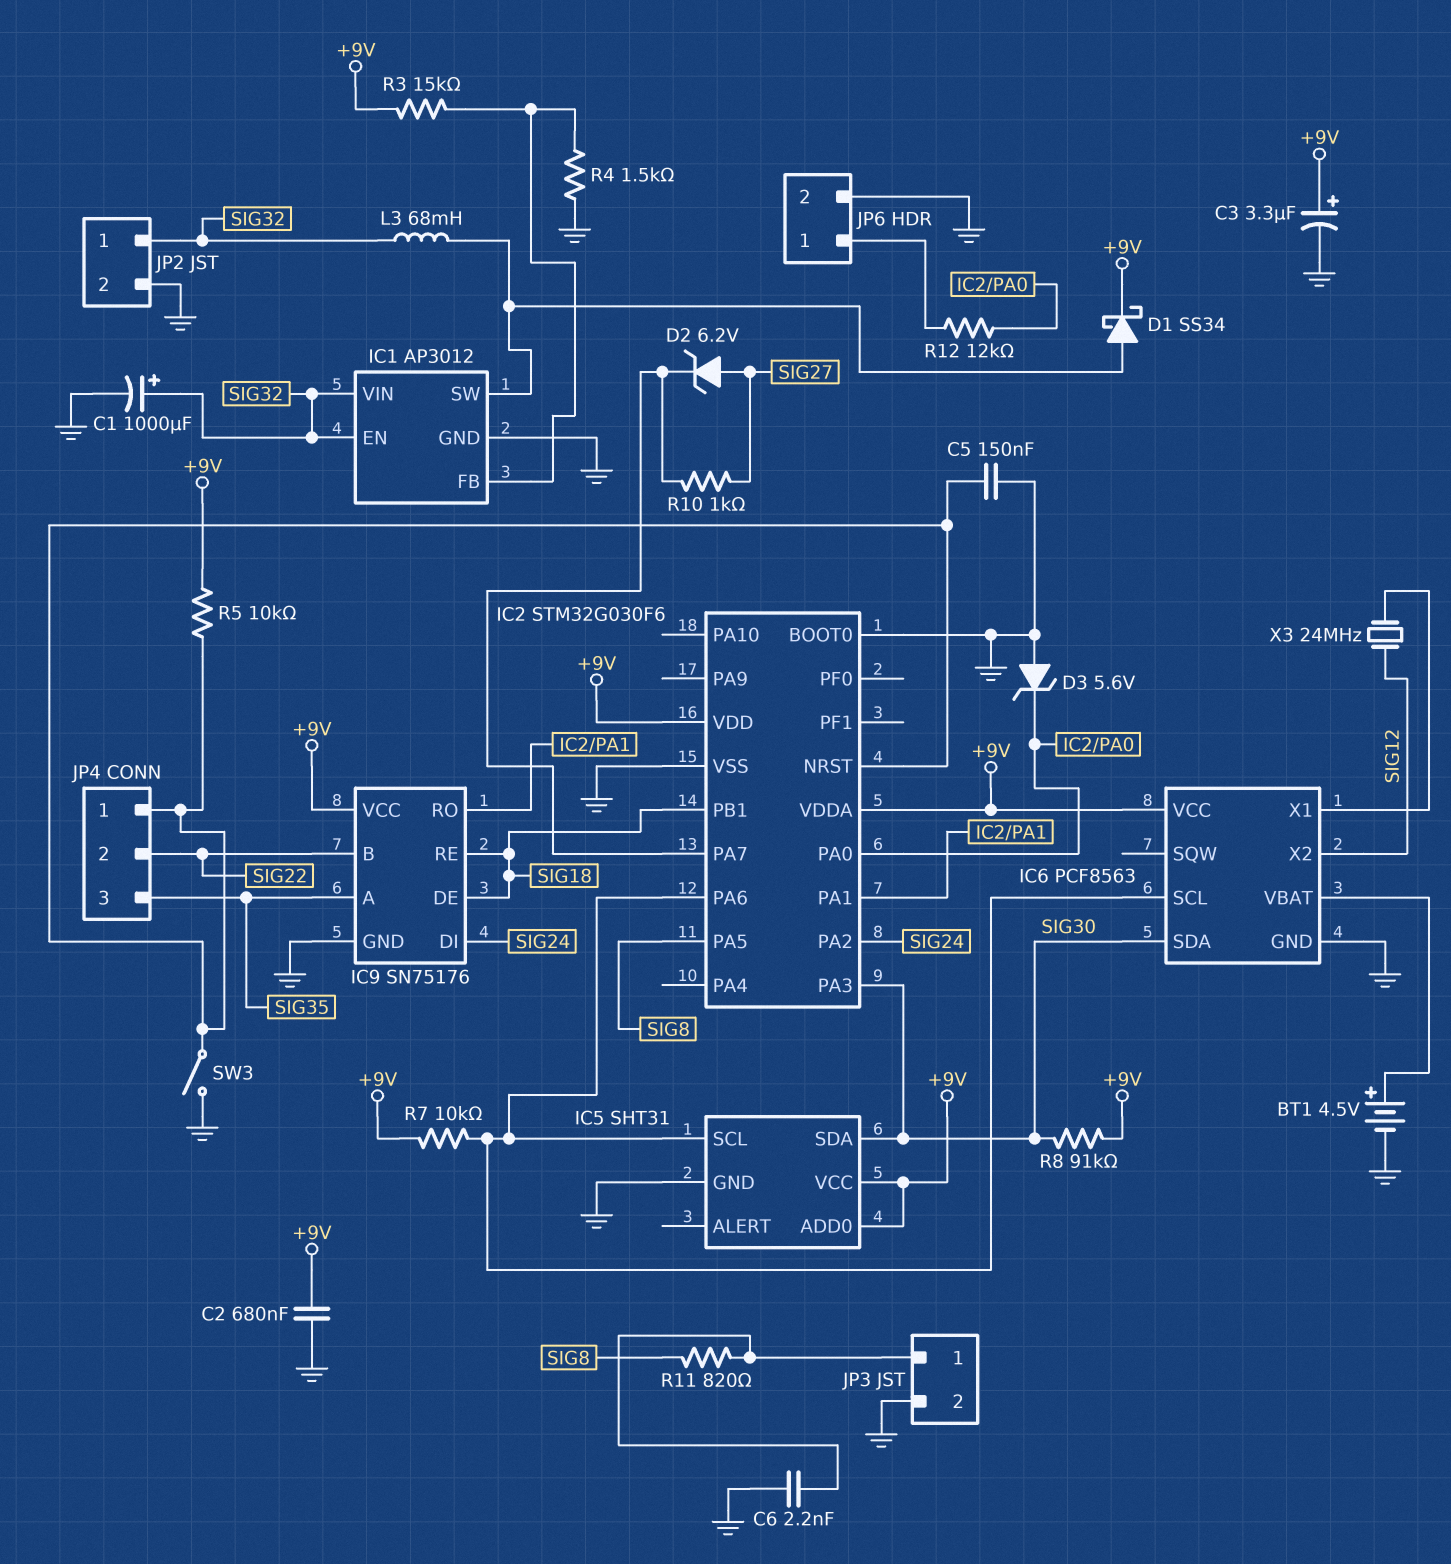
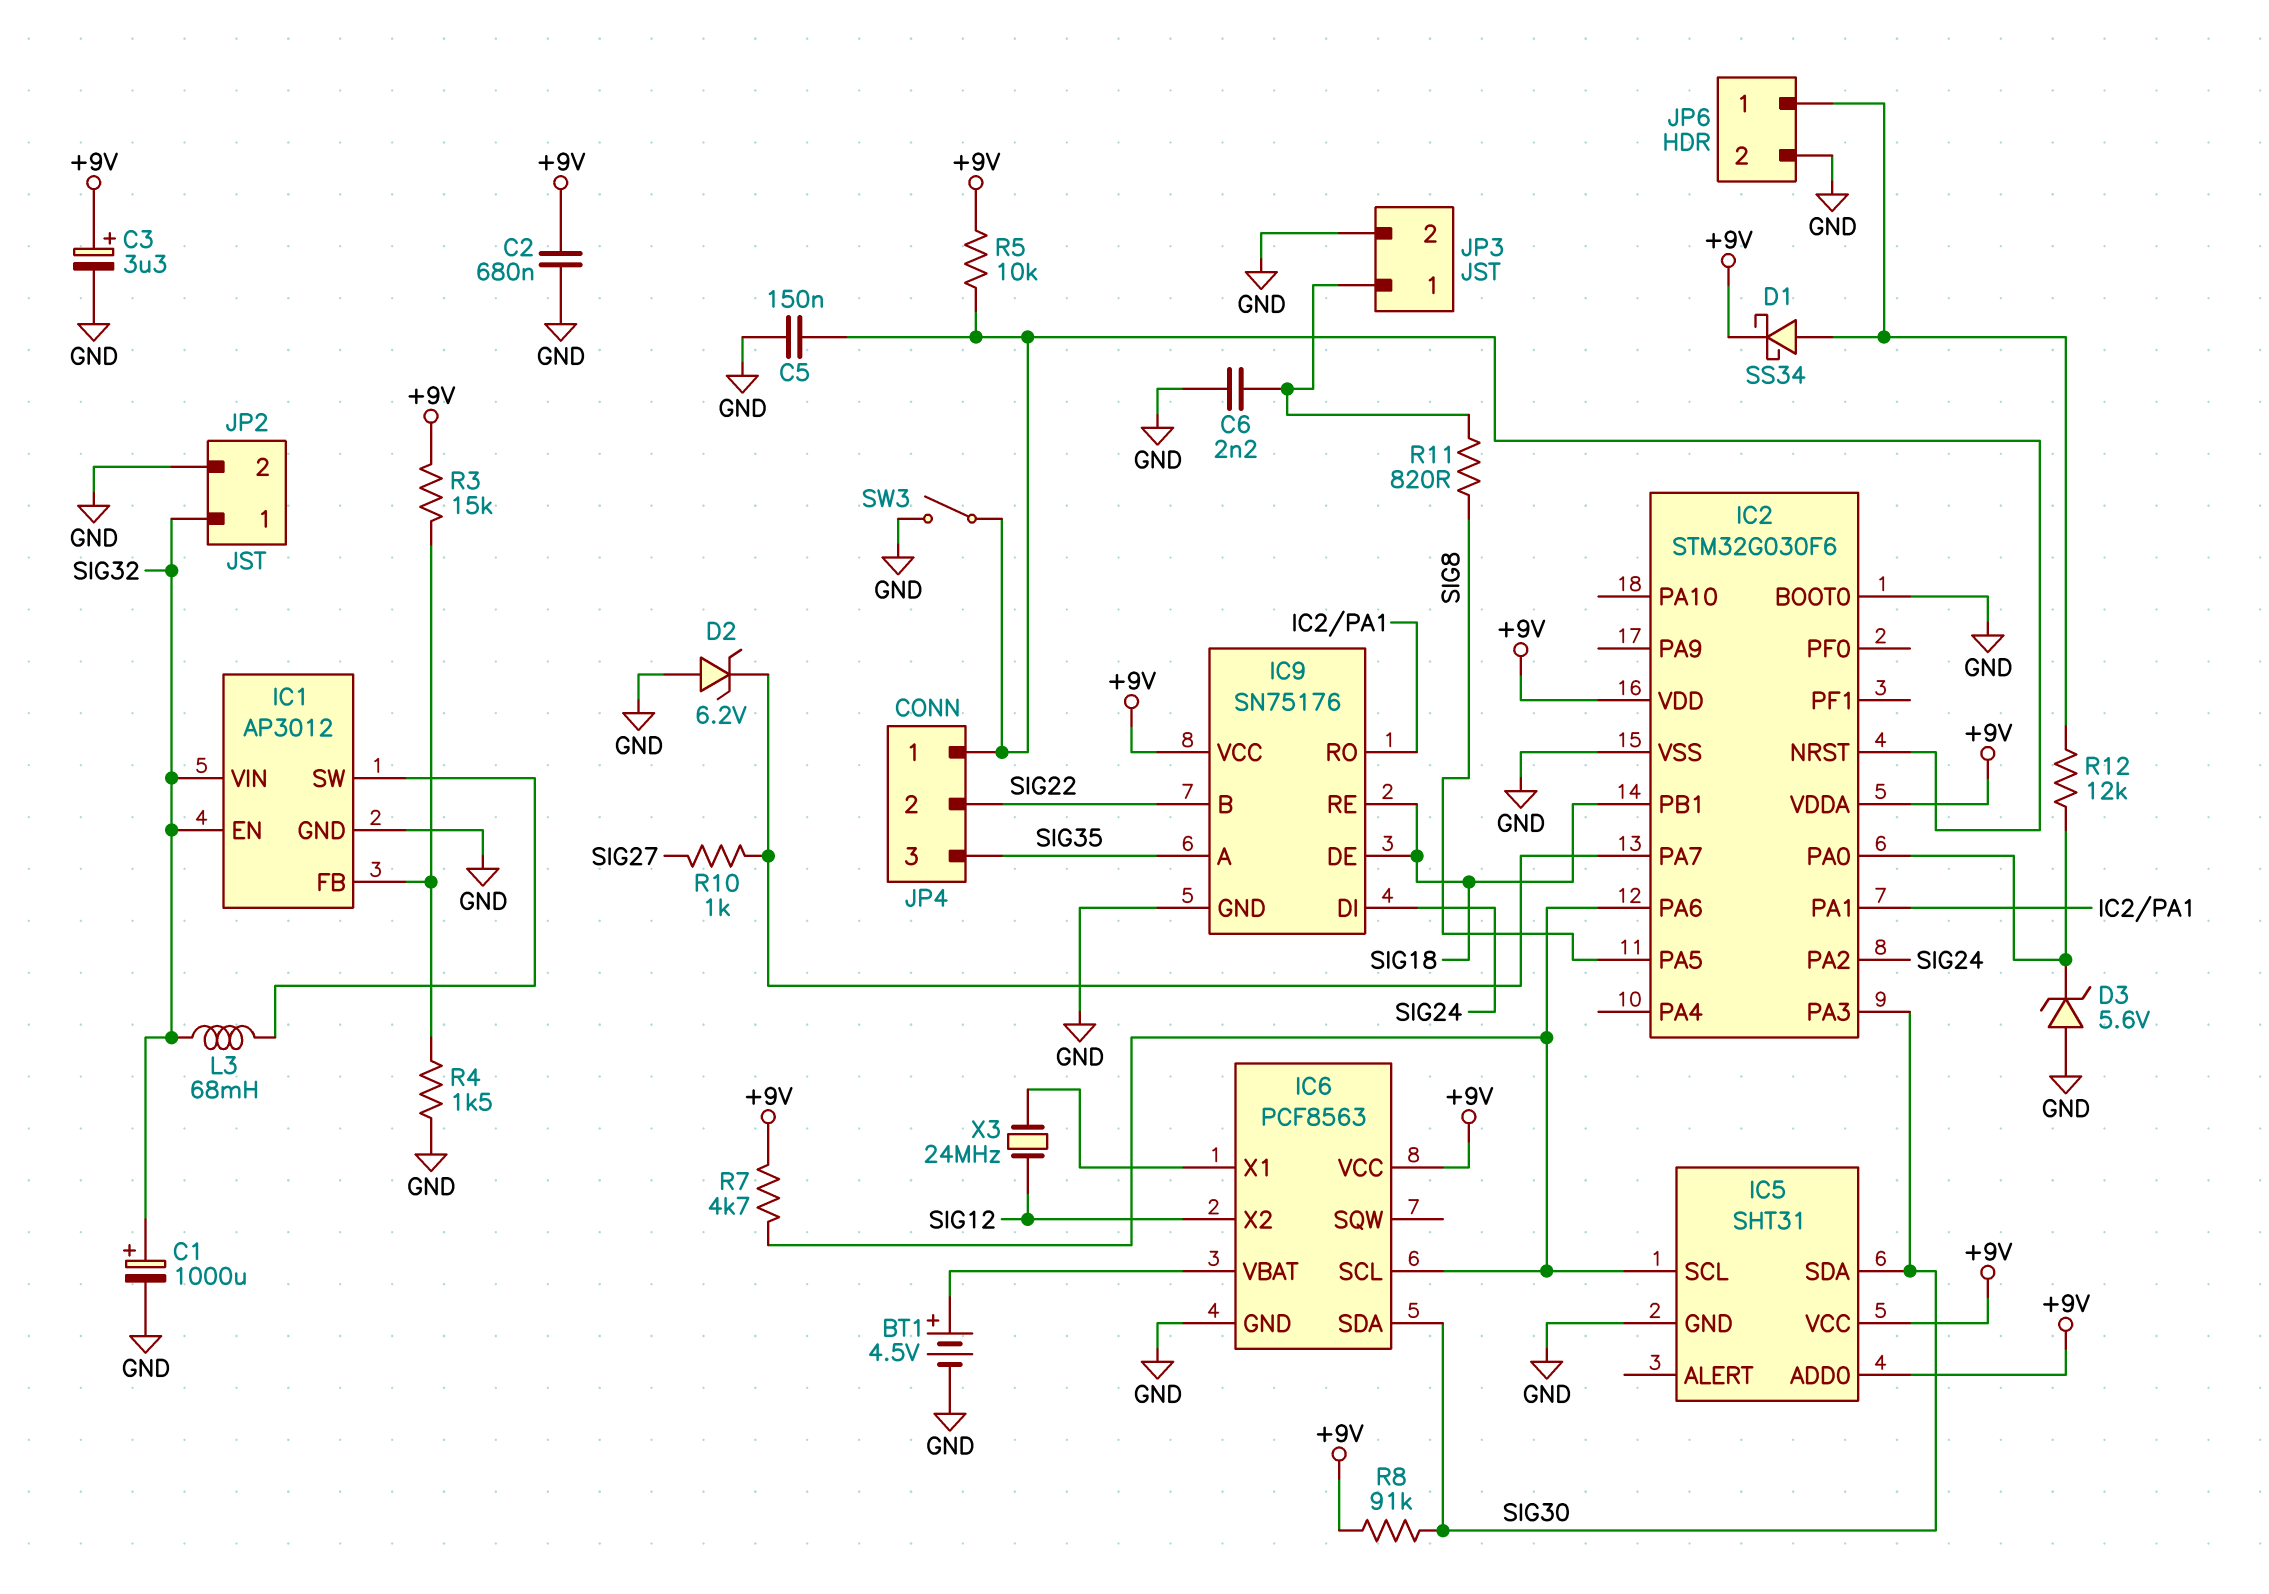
D1: schottky SS34 (A IC1/SW, K +9V) -> schottky SS34 (A JP6/1, K +9V)
D2: zener 6.2V (A SIG27, K IC2/PA7) -> zener 6.2V (A GND, K IC2/PA7)
R7: 10k (+9V, IC2/PA6) -> 4.7k (+9V, IC2/PA6)

